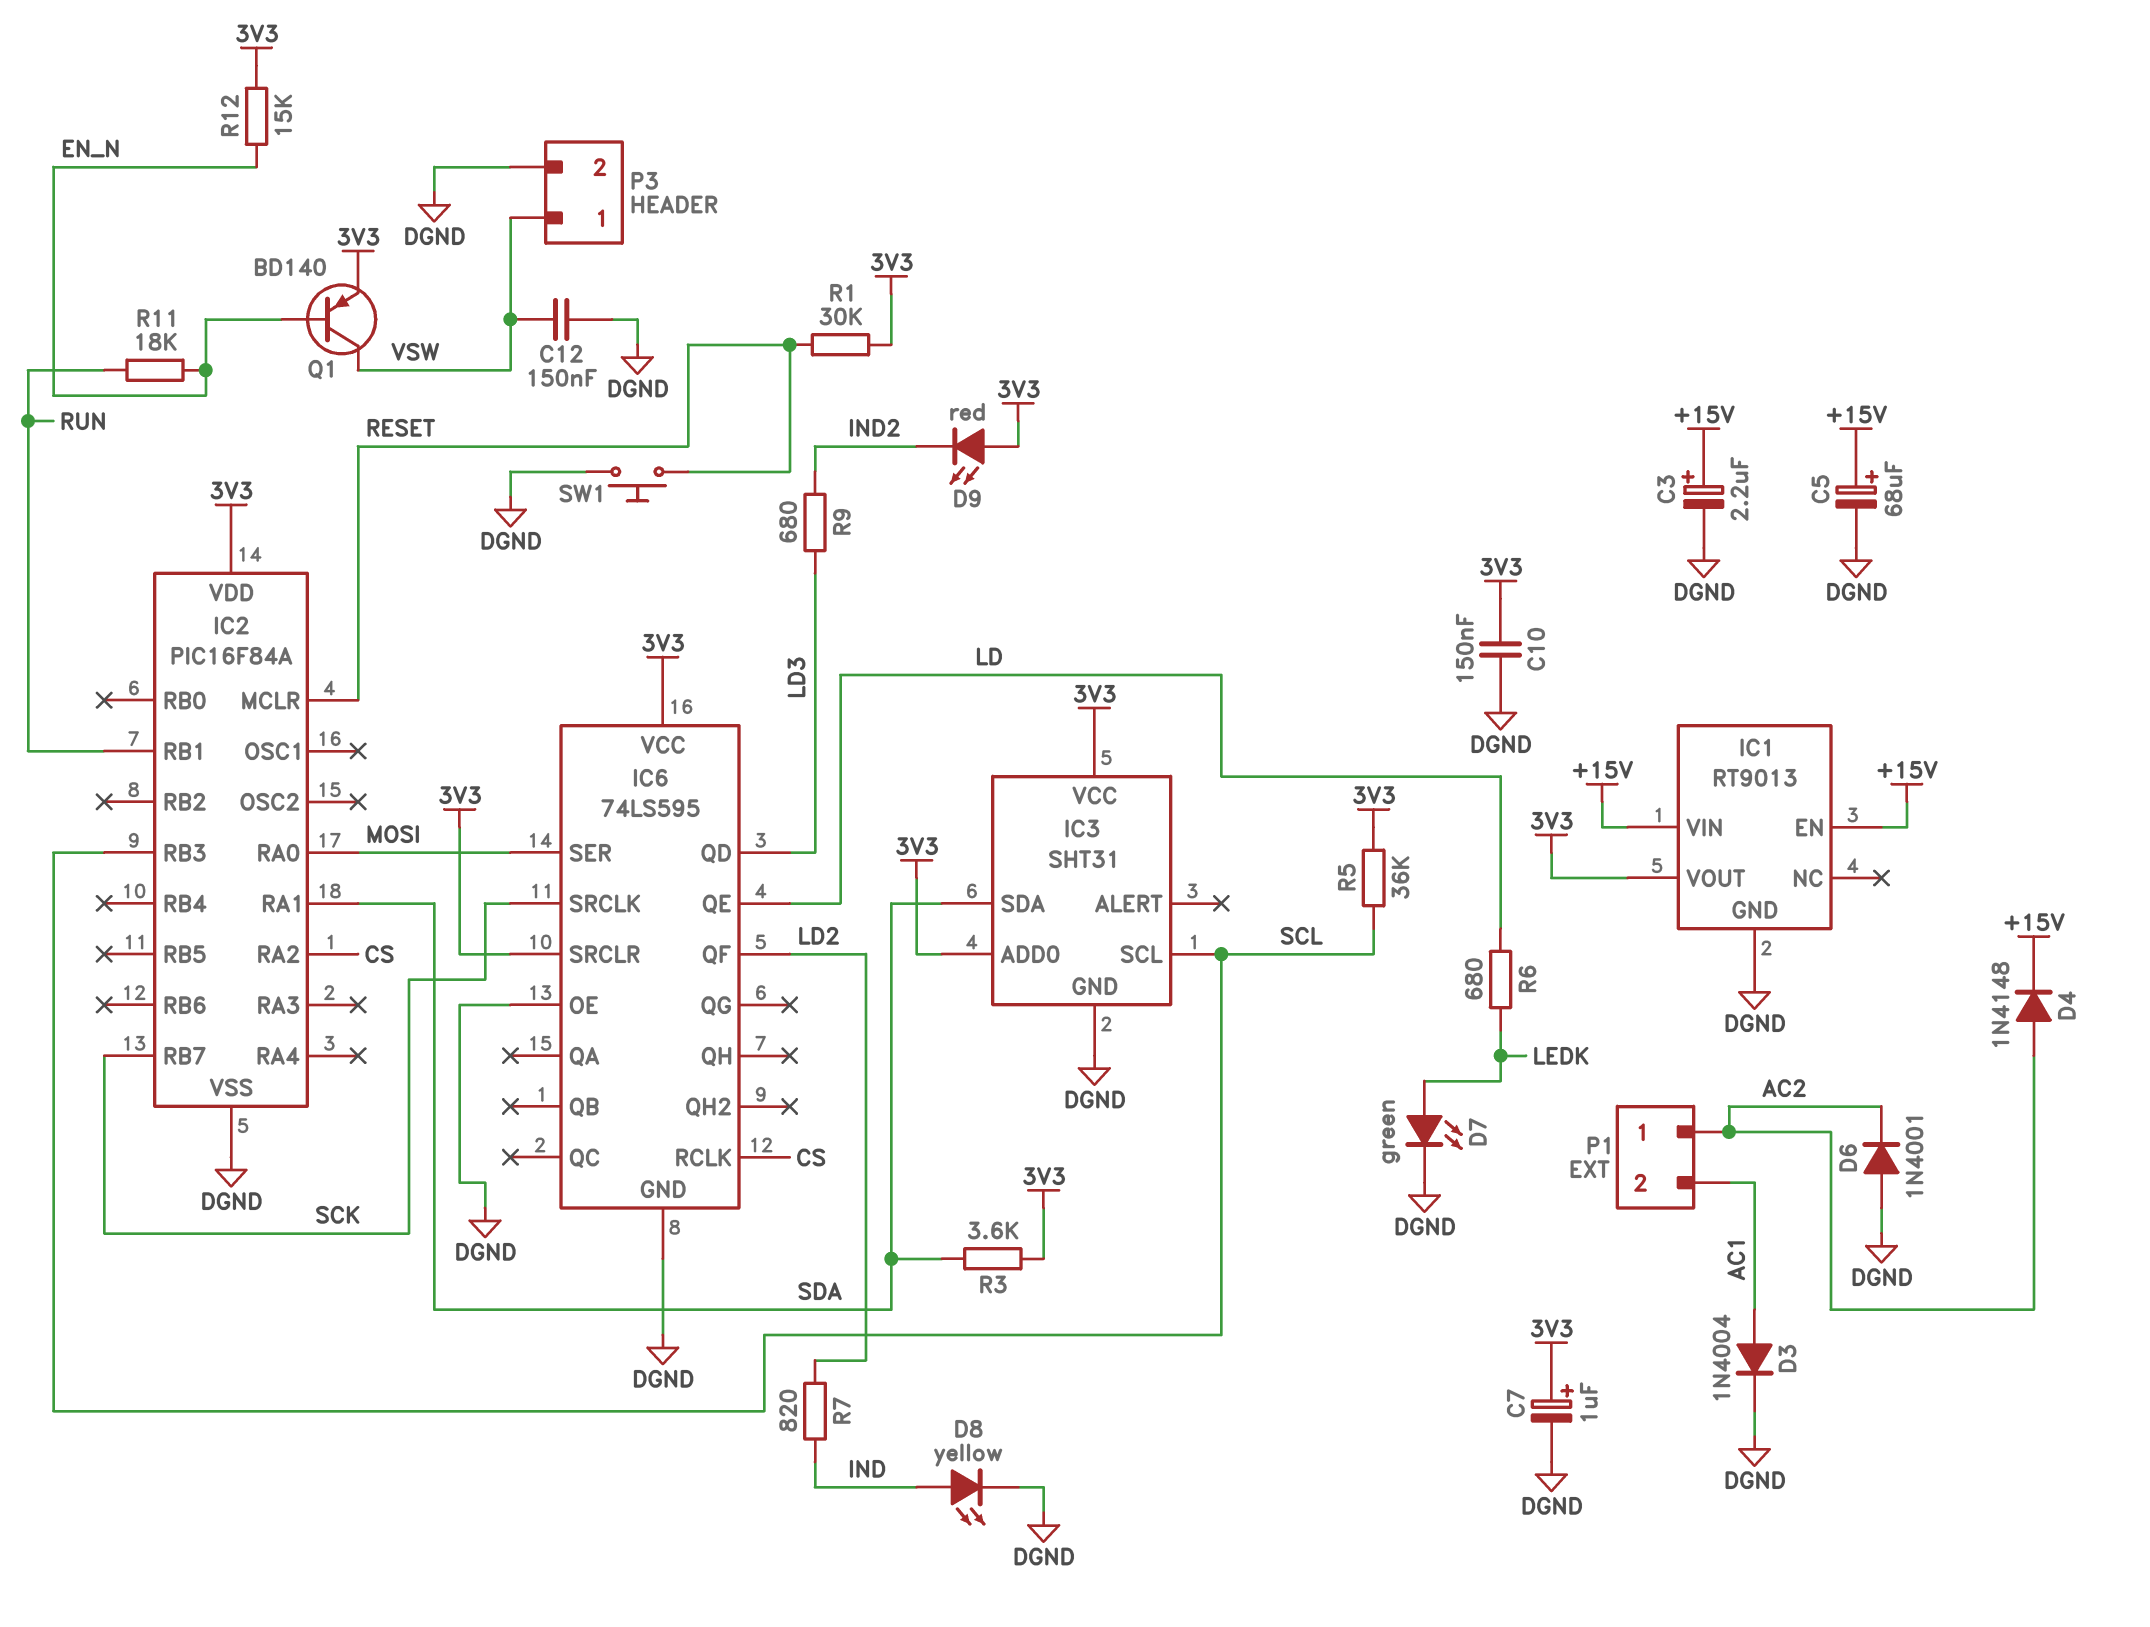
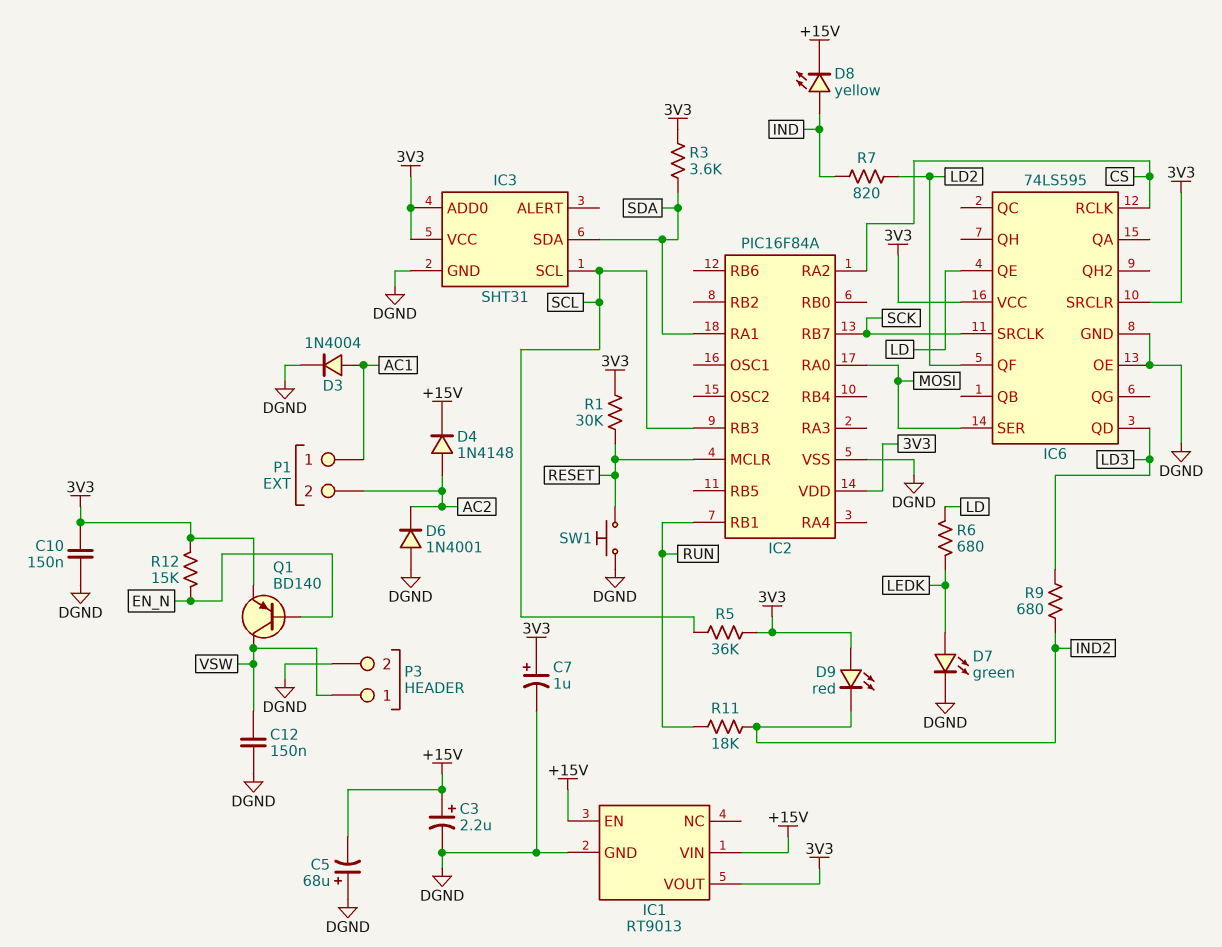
C5: 68uF (plus +15V, minus DGND) -> 68uF (plus DGND, minus +15V)
D8: LED yellow (A IND, K DGND) -> LED yellow (A IND, K +15V)
P1 pin 1: AC2 -> AC1
P1 pin 2: AC1 -> AC2
R11: 18k (EN_N, RUN) -> 18k (IND2, RUN)

